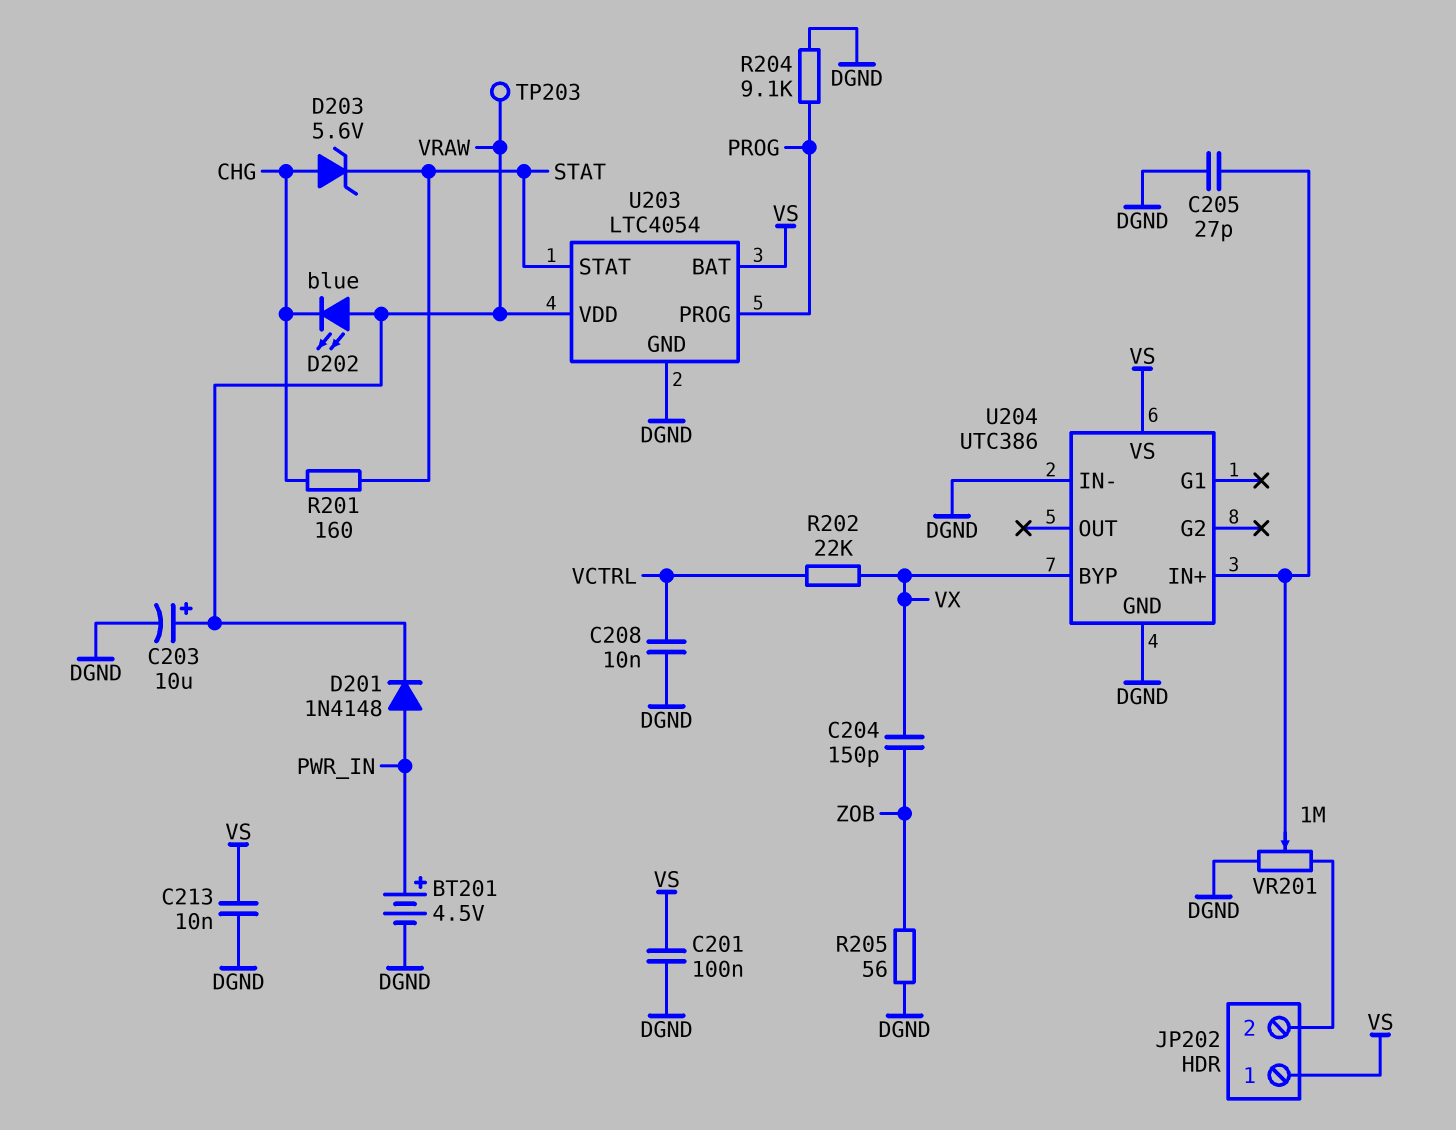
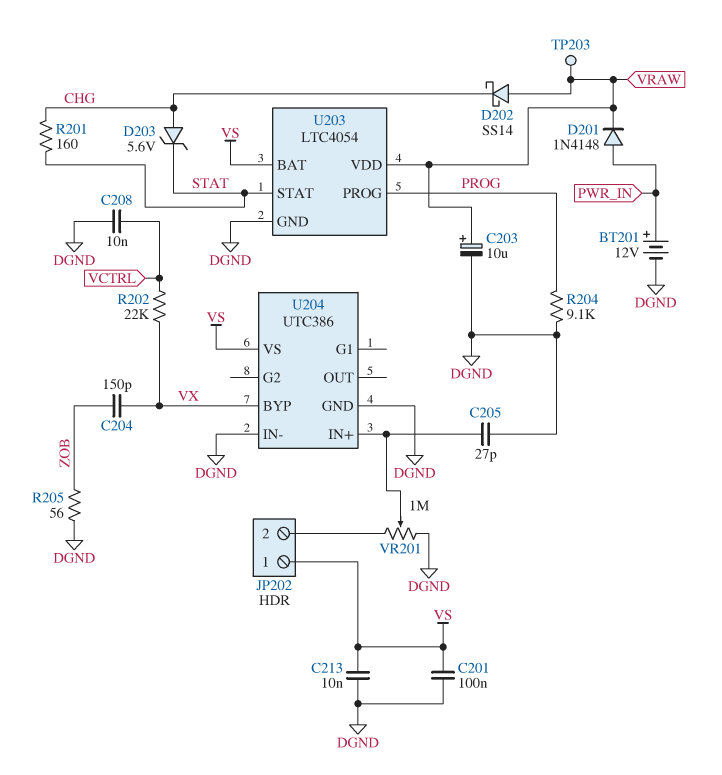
BT201: 4.5V (plus PWR_IN, minus DGND) -> 12V (plus PWR_IN, minus DGND)
D202: LED blue (A VRAW, K CHG) -> schottky SS14 (A VRAW, K CHG)

